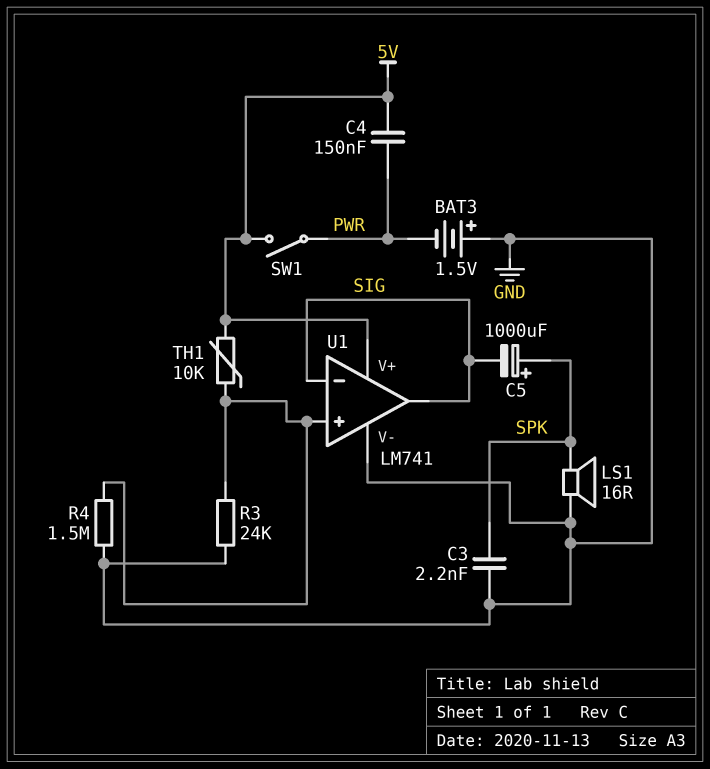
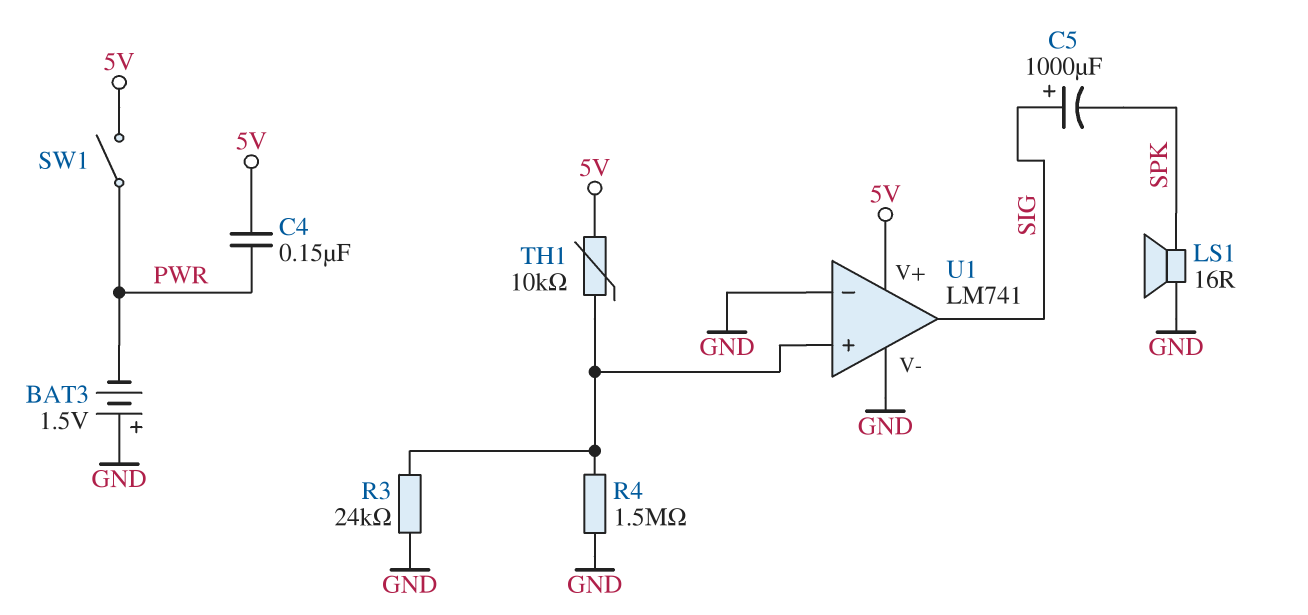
C3: 2.2nF (GND, SPK) -> none
C5: 1000uF (plus SPK, minus SIG) -> 1000uF (plus SIG, minus SPK)
U1 pin in-: SIG -> GND

